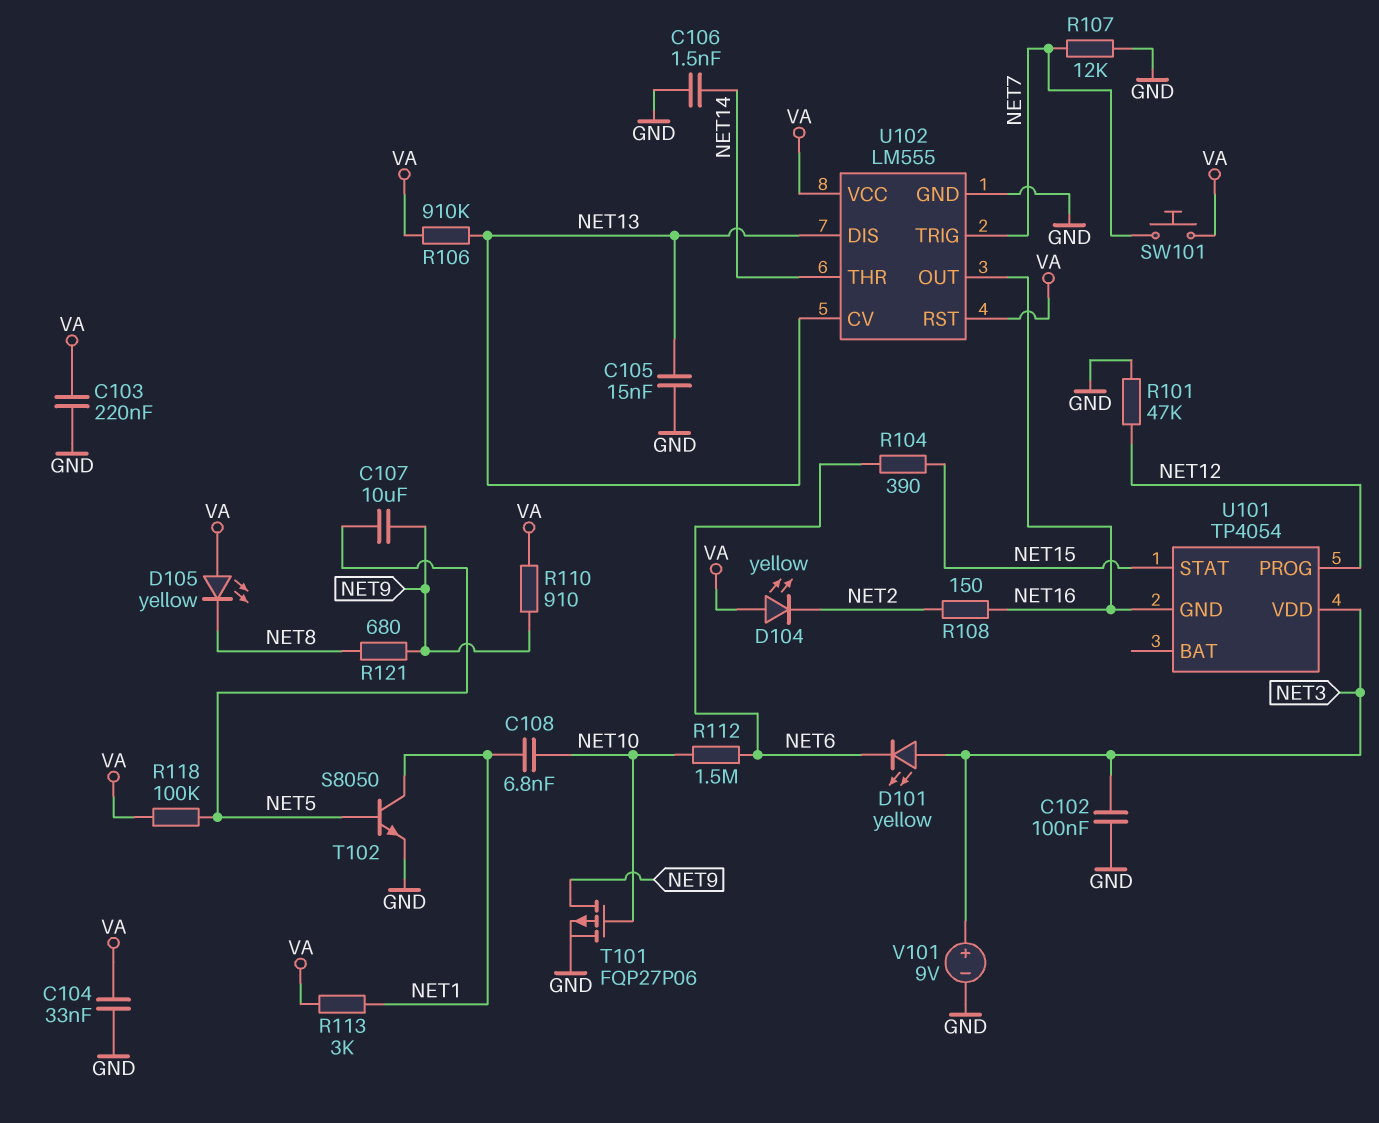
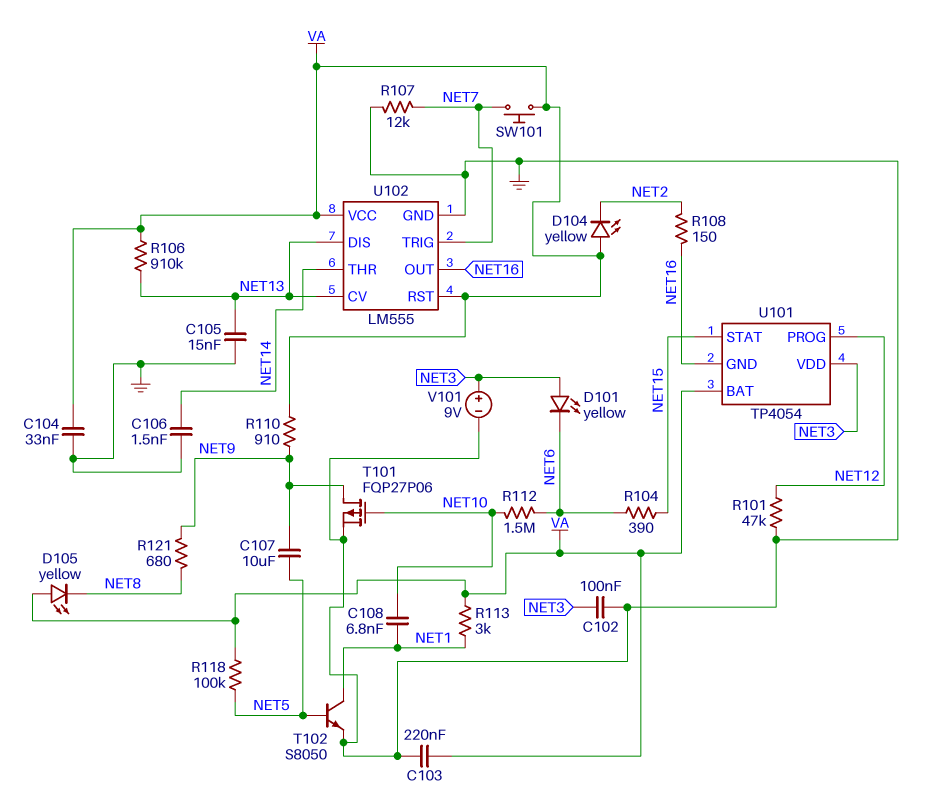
U101 pin BAT: none -> VA

